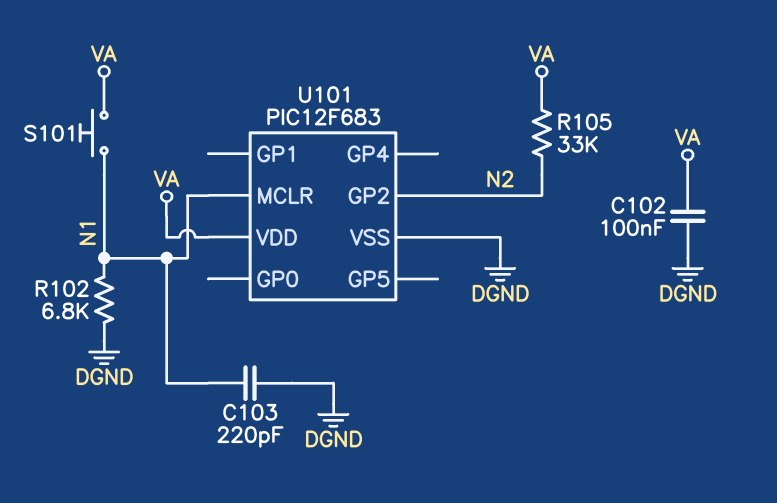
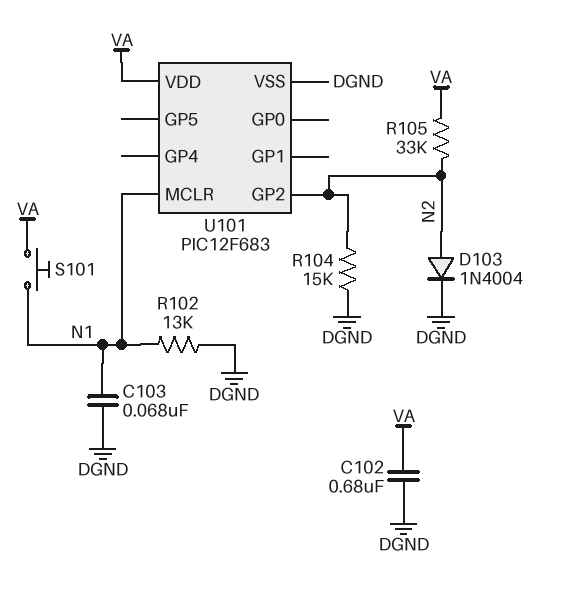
C102: 100nF (DGND, VA) -> 680nF (DGND, VA)
C103: 220pF (DGND, N1) -> 68nF (DGND, N1)
D103: none -> diode 1N4004 (A N2, K DGND)
R102: 6.8k (DGND, N1) -> 13k (DGND, N1)
R104: none -> 15k (DGND, N2)

